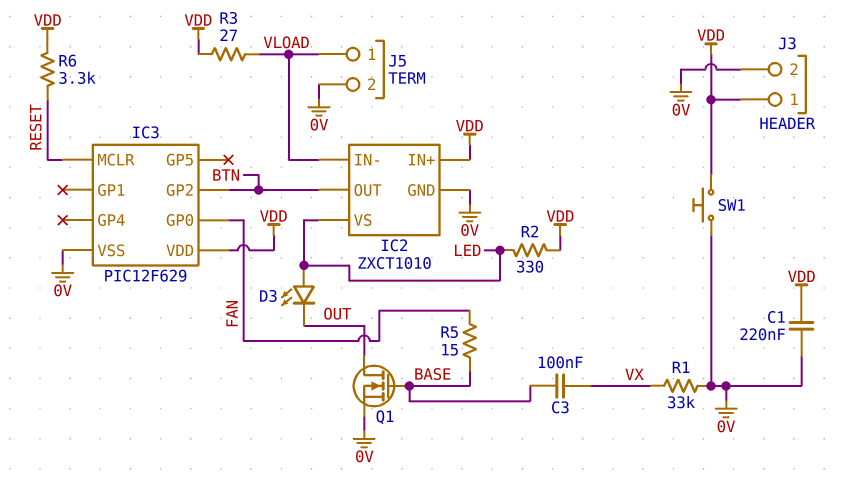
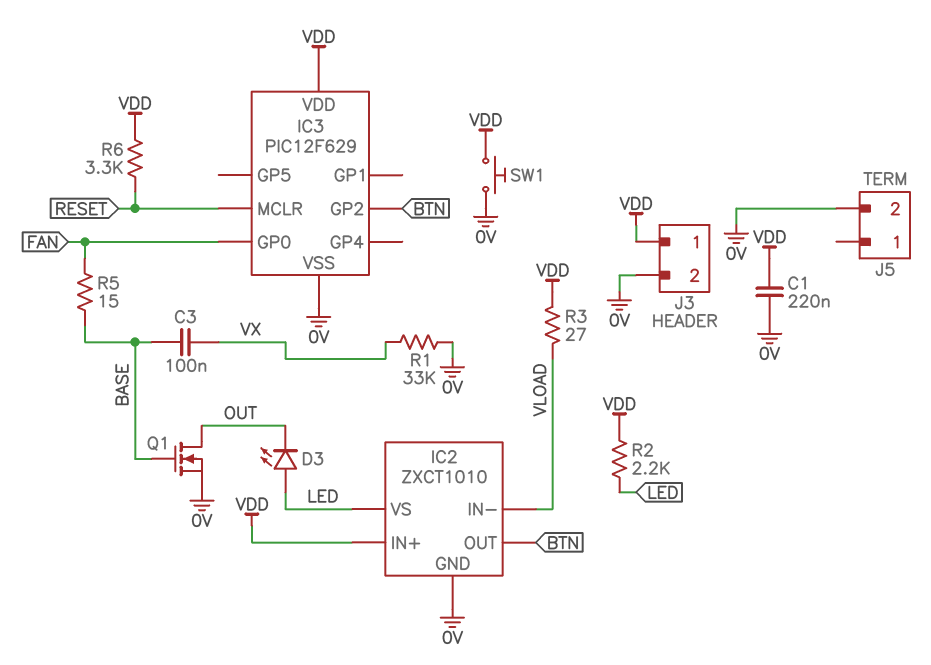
J5 pin 1: VLOAD -> none
R2: 330 (LED, VDD) -> 2.2k (LED, VDD)

